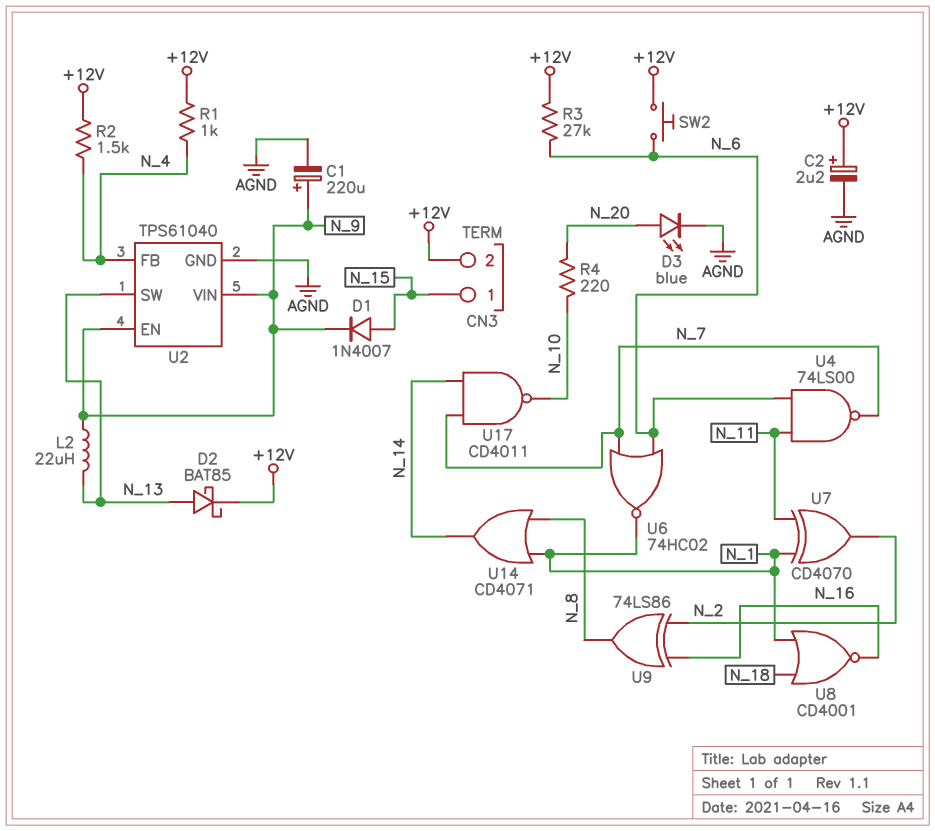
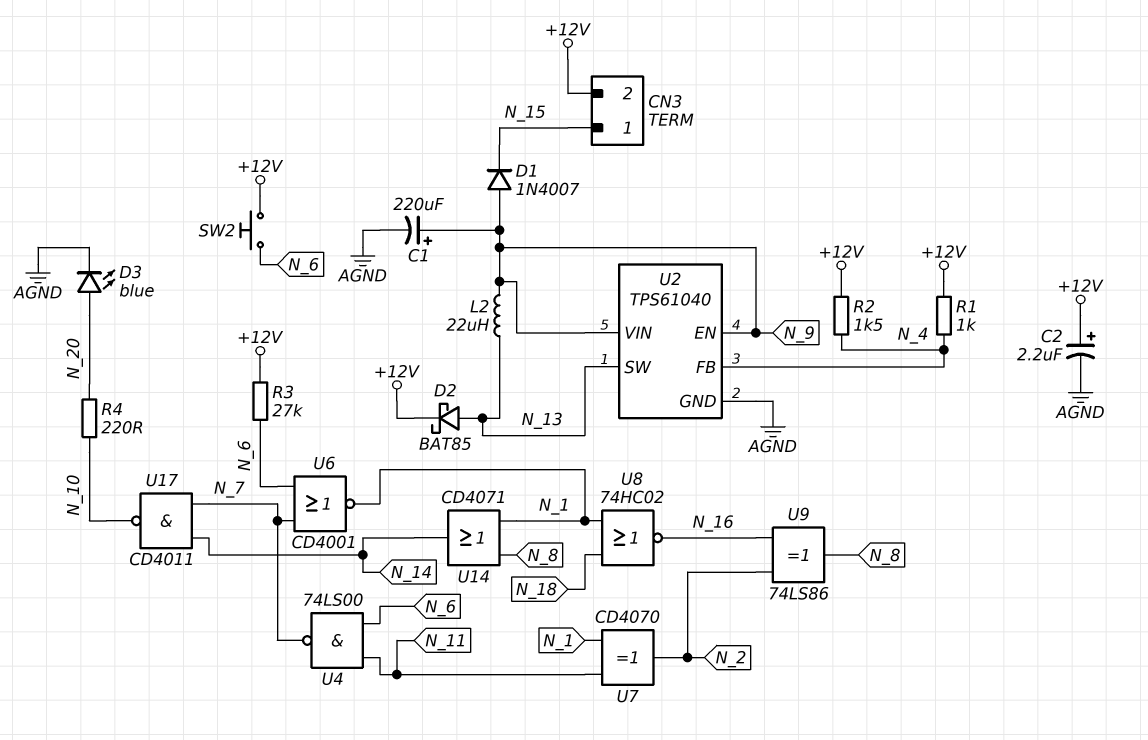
D1: diode 1N4007 (A N_15, K N_9) -> diode 1N4007 (A N_9, K N_15)
U6: NOR 74HC02 (in N_6, in N_7, out N_1) -> NOR CD4001 (in N_6, in N_7, out N_1)
U8: NOR CD4001 (in N_1, in N_18, out N_16) -> NOR 74HC02 (in N_1, in N_18, out N_16)

